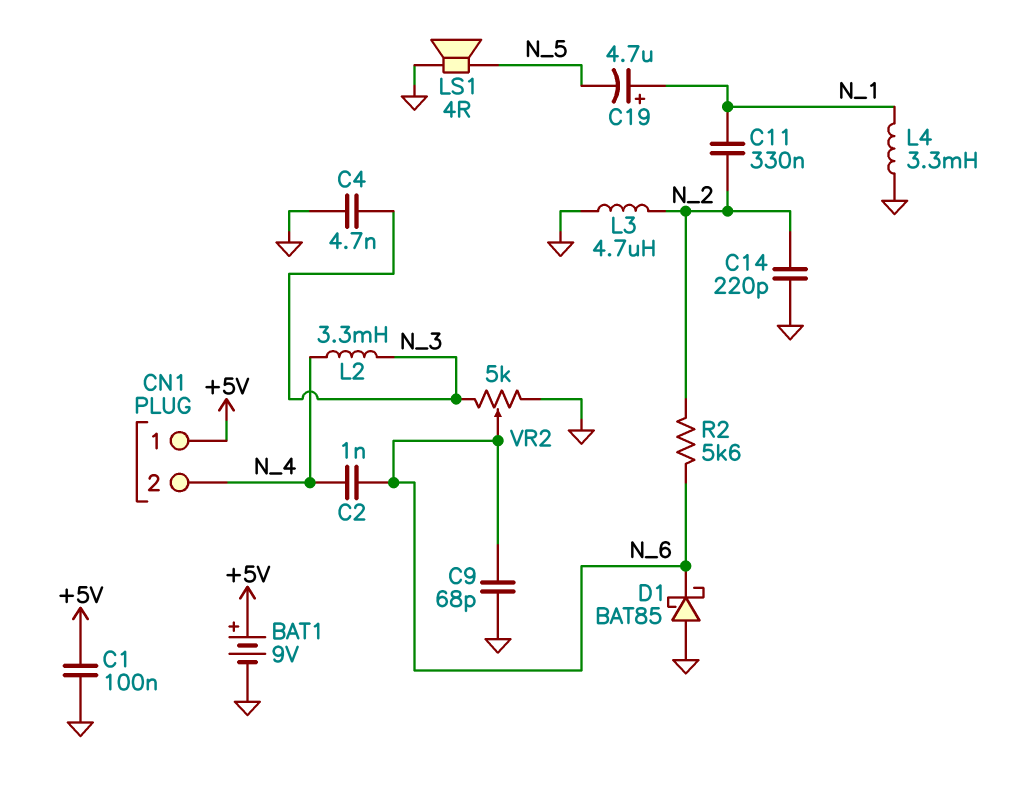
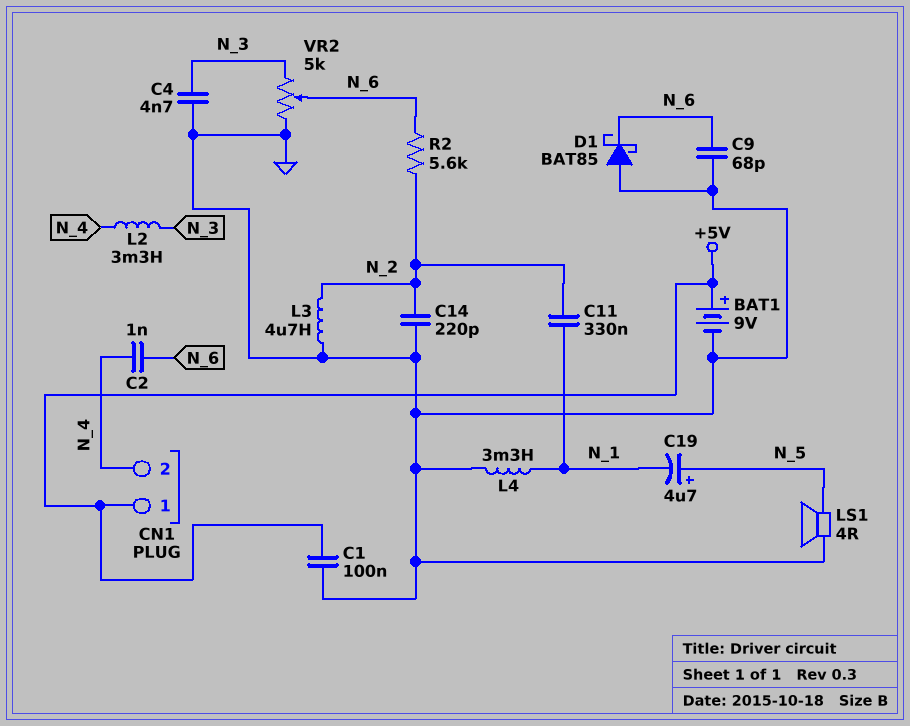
C19: 4.7uF (plus N_1, minus N_5) -> 4.7uF (plus N_5, minus N_1)

